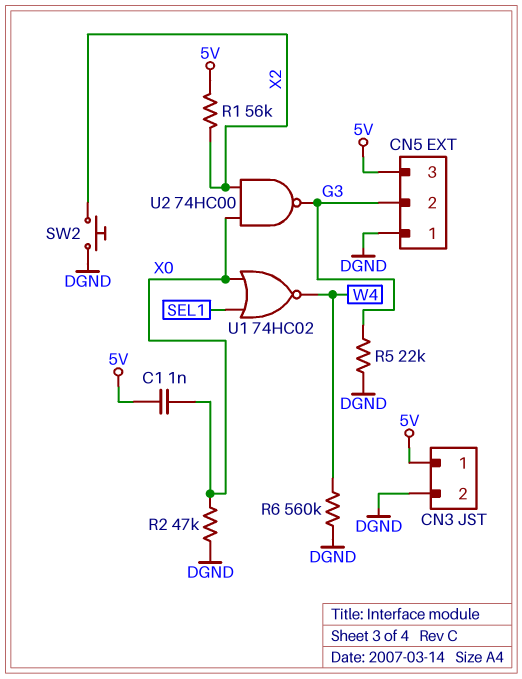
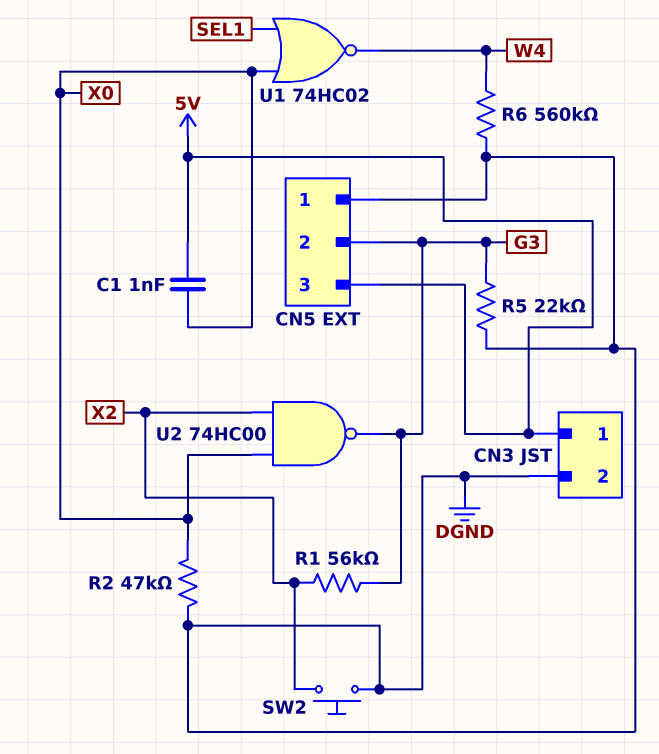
R1: 56k (5V, X2) -> 56k (G3, X2)

